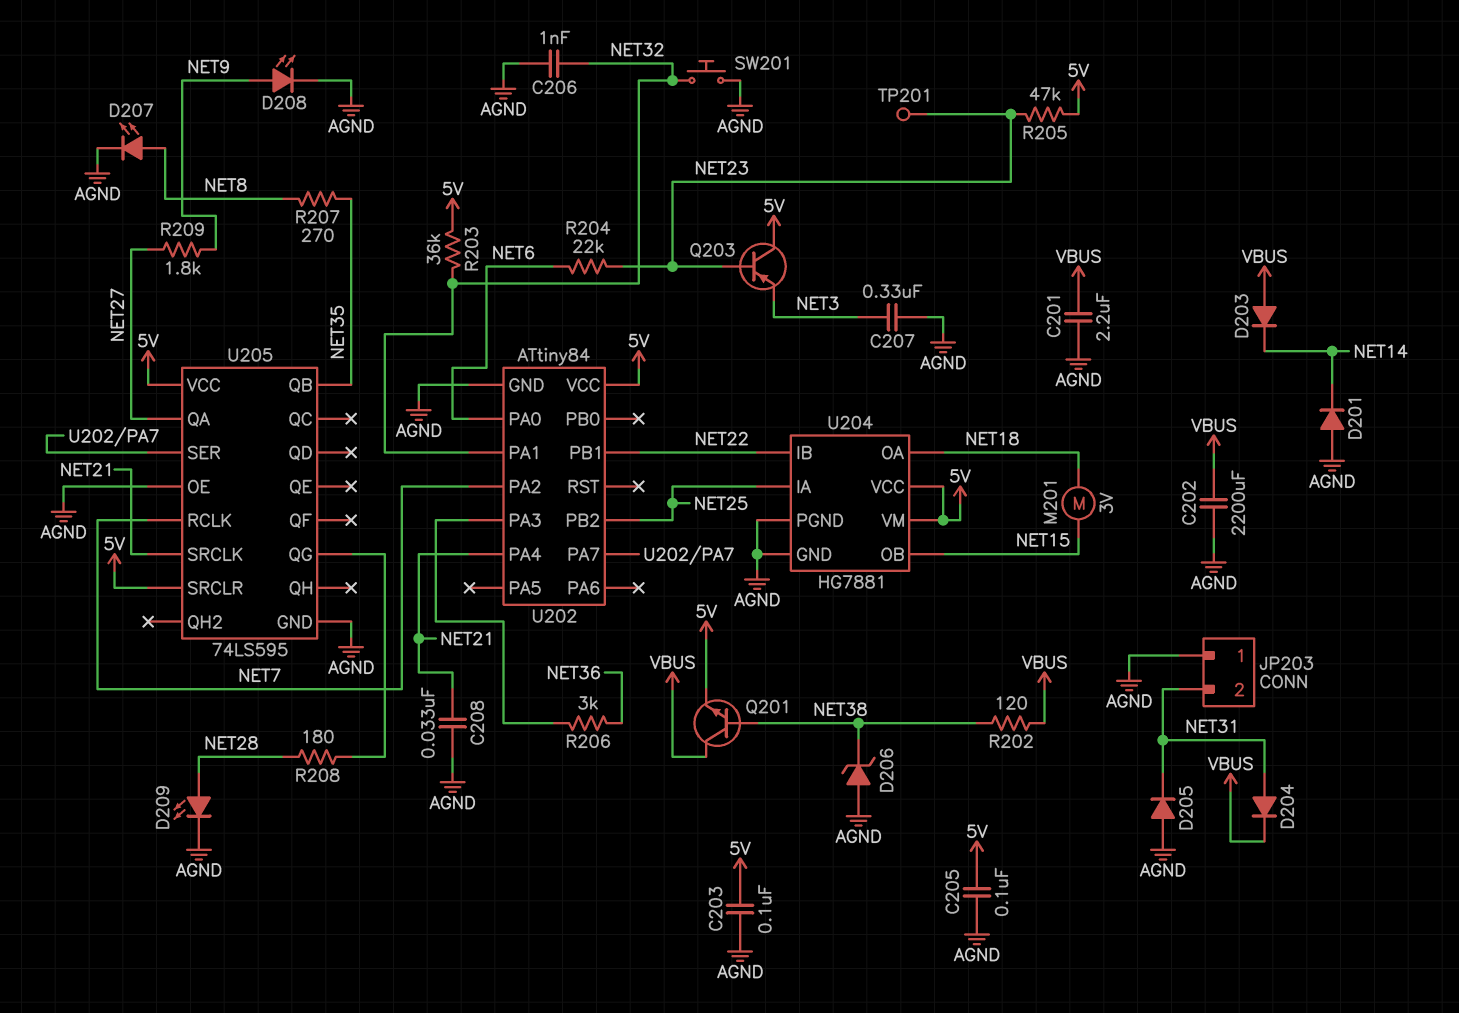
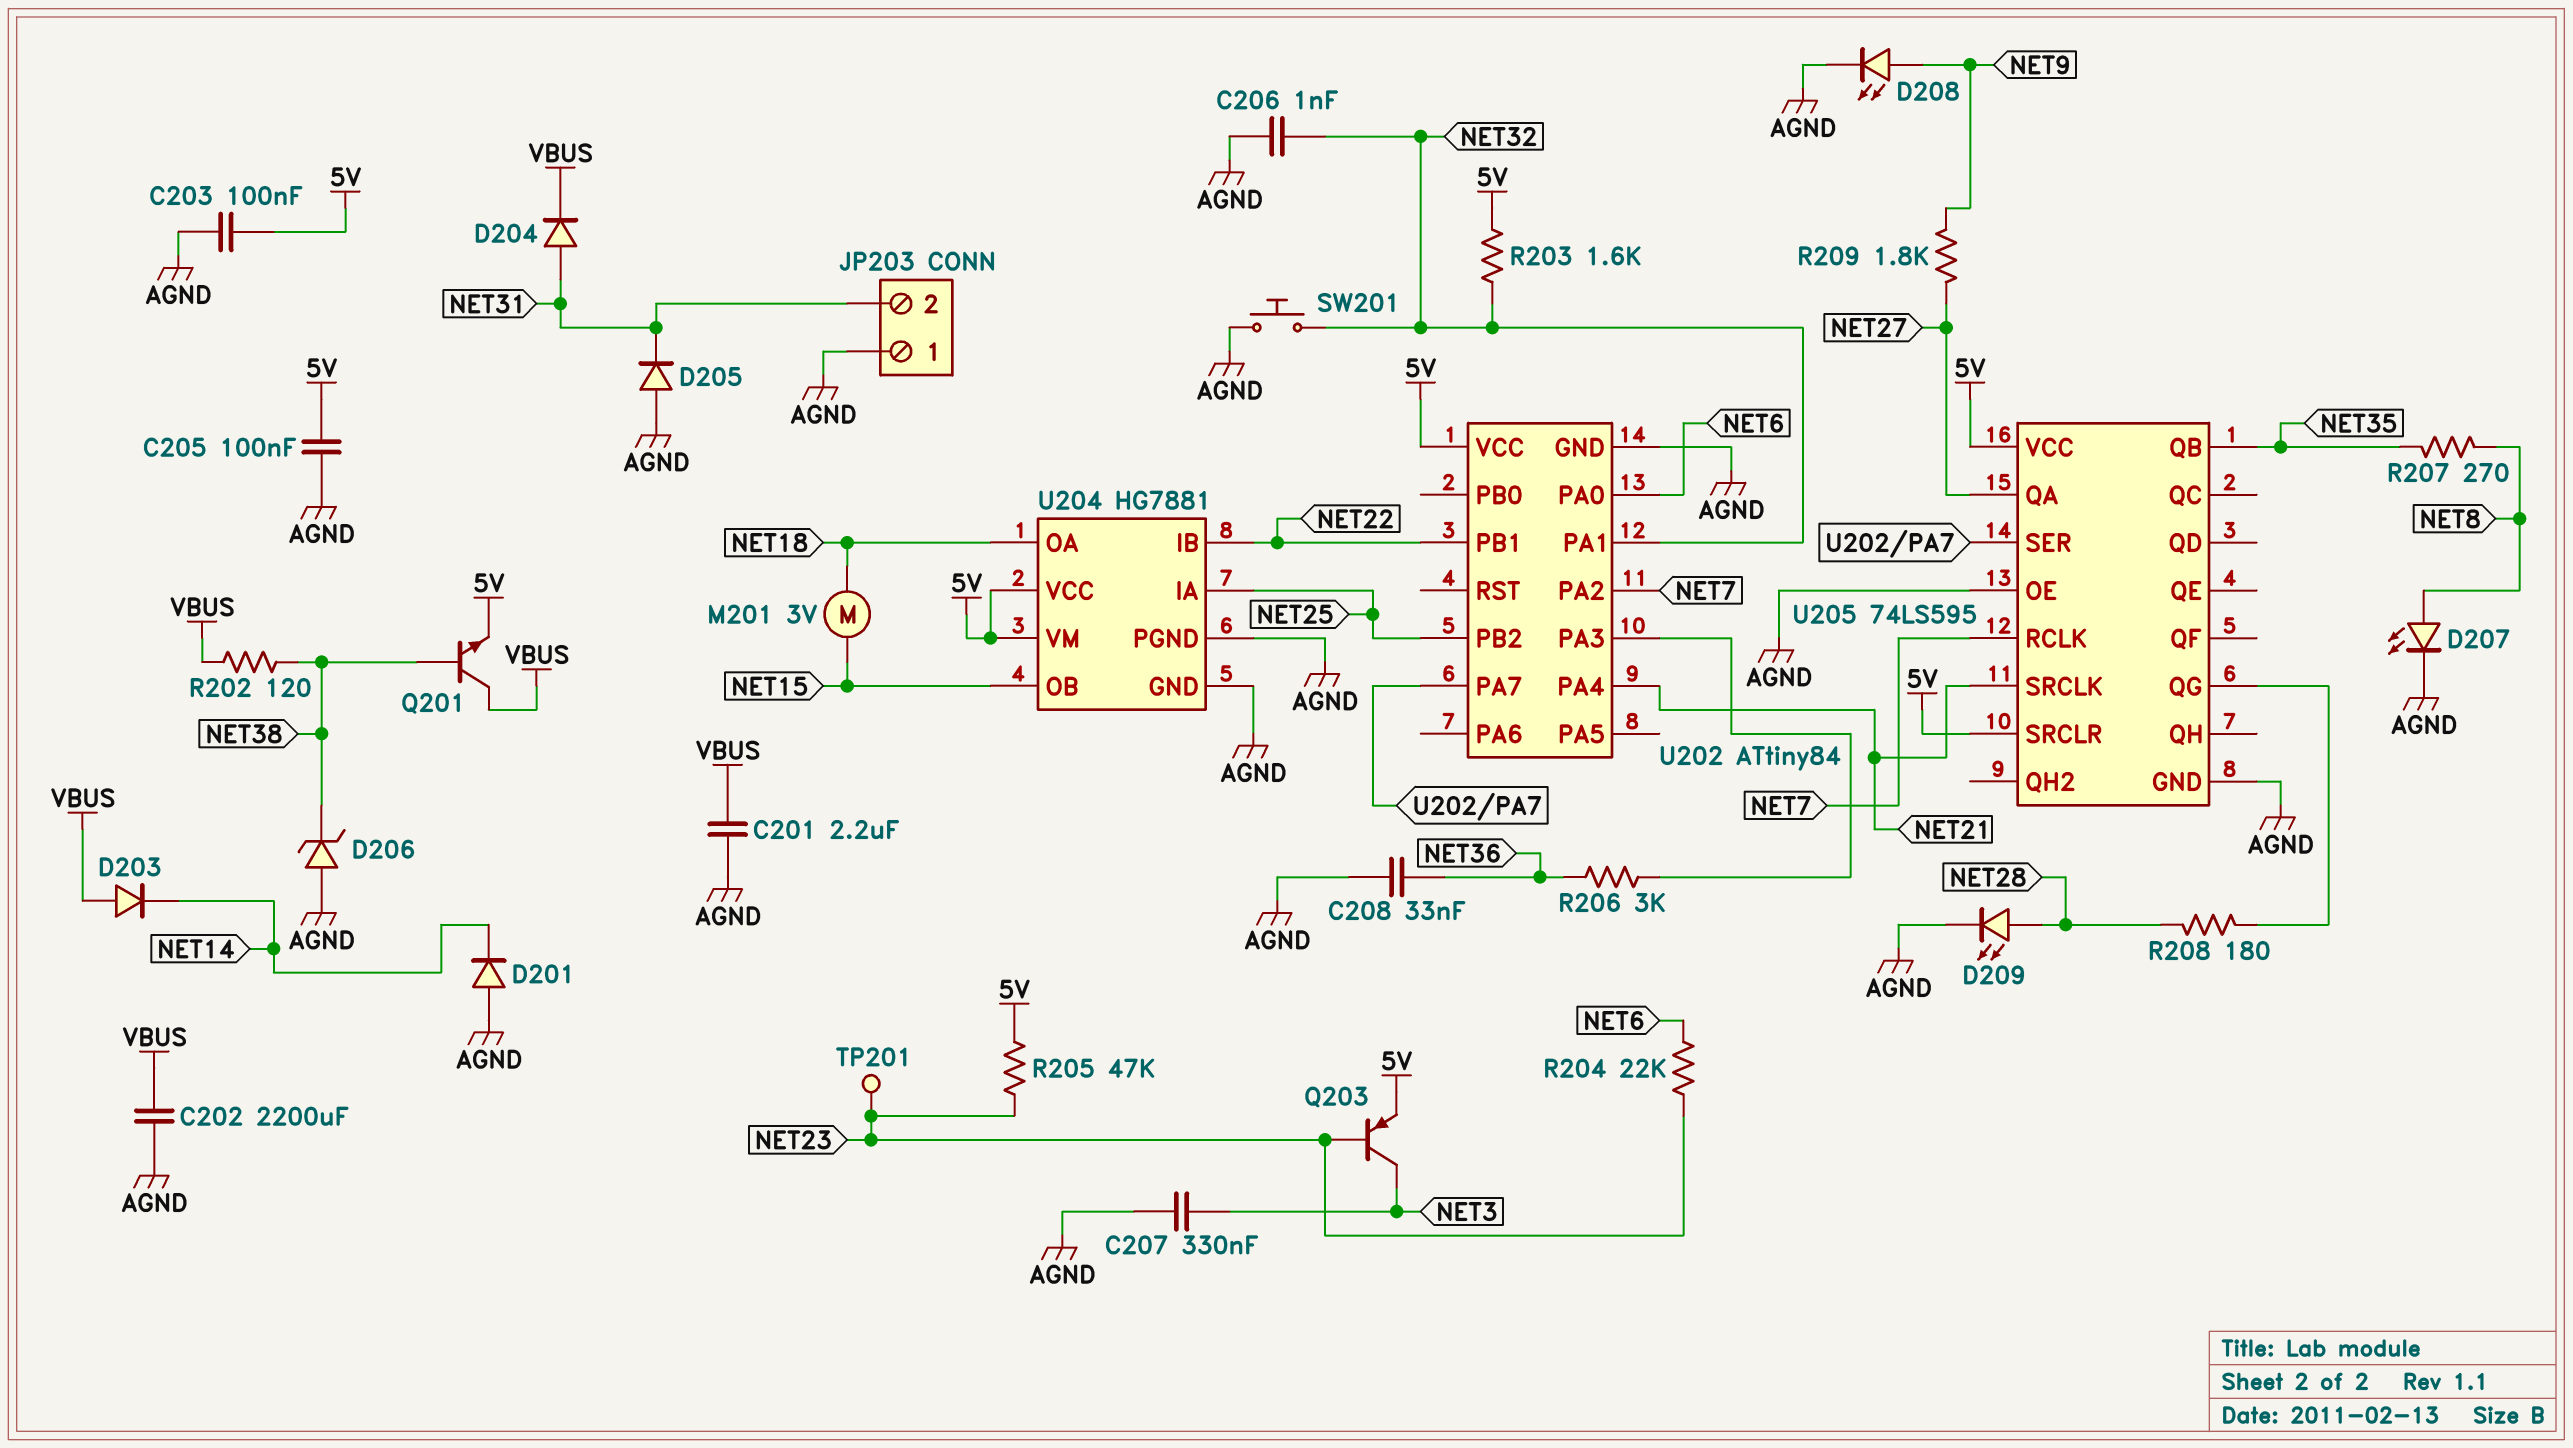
C208: 33nF (AGND, NET21) -> 33nF (AGND, NET36)
Q203: PNP (B NET23, C 5V, E NET3) -> PNP (B NET23, C NET3, E 5V)
R203: 36k (5V, NET32) -> 1.6k (5V, NET32)

